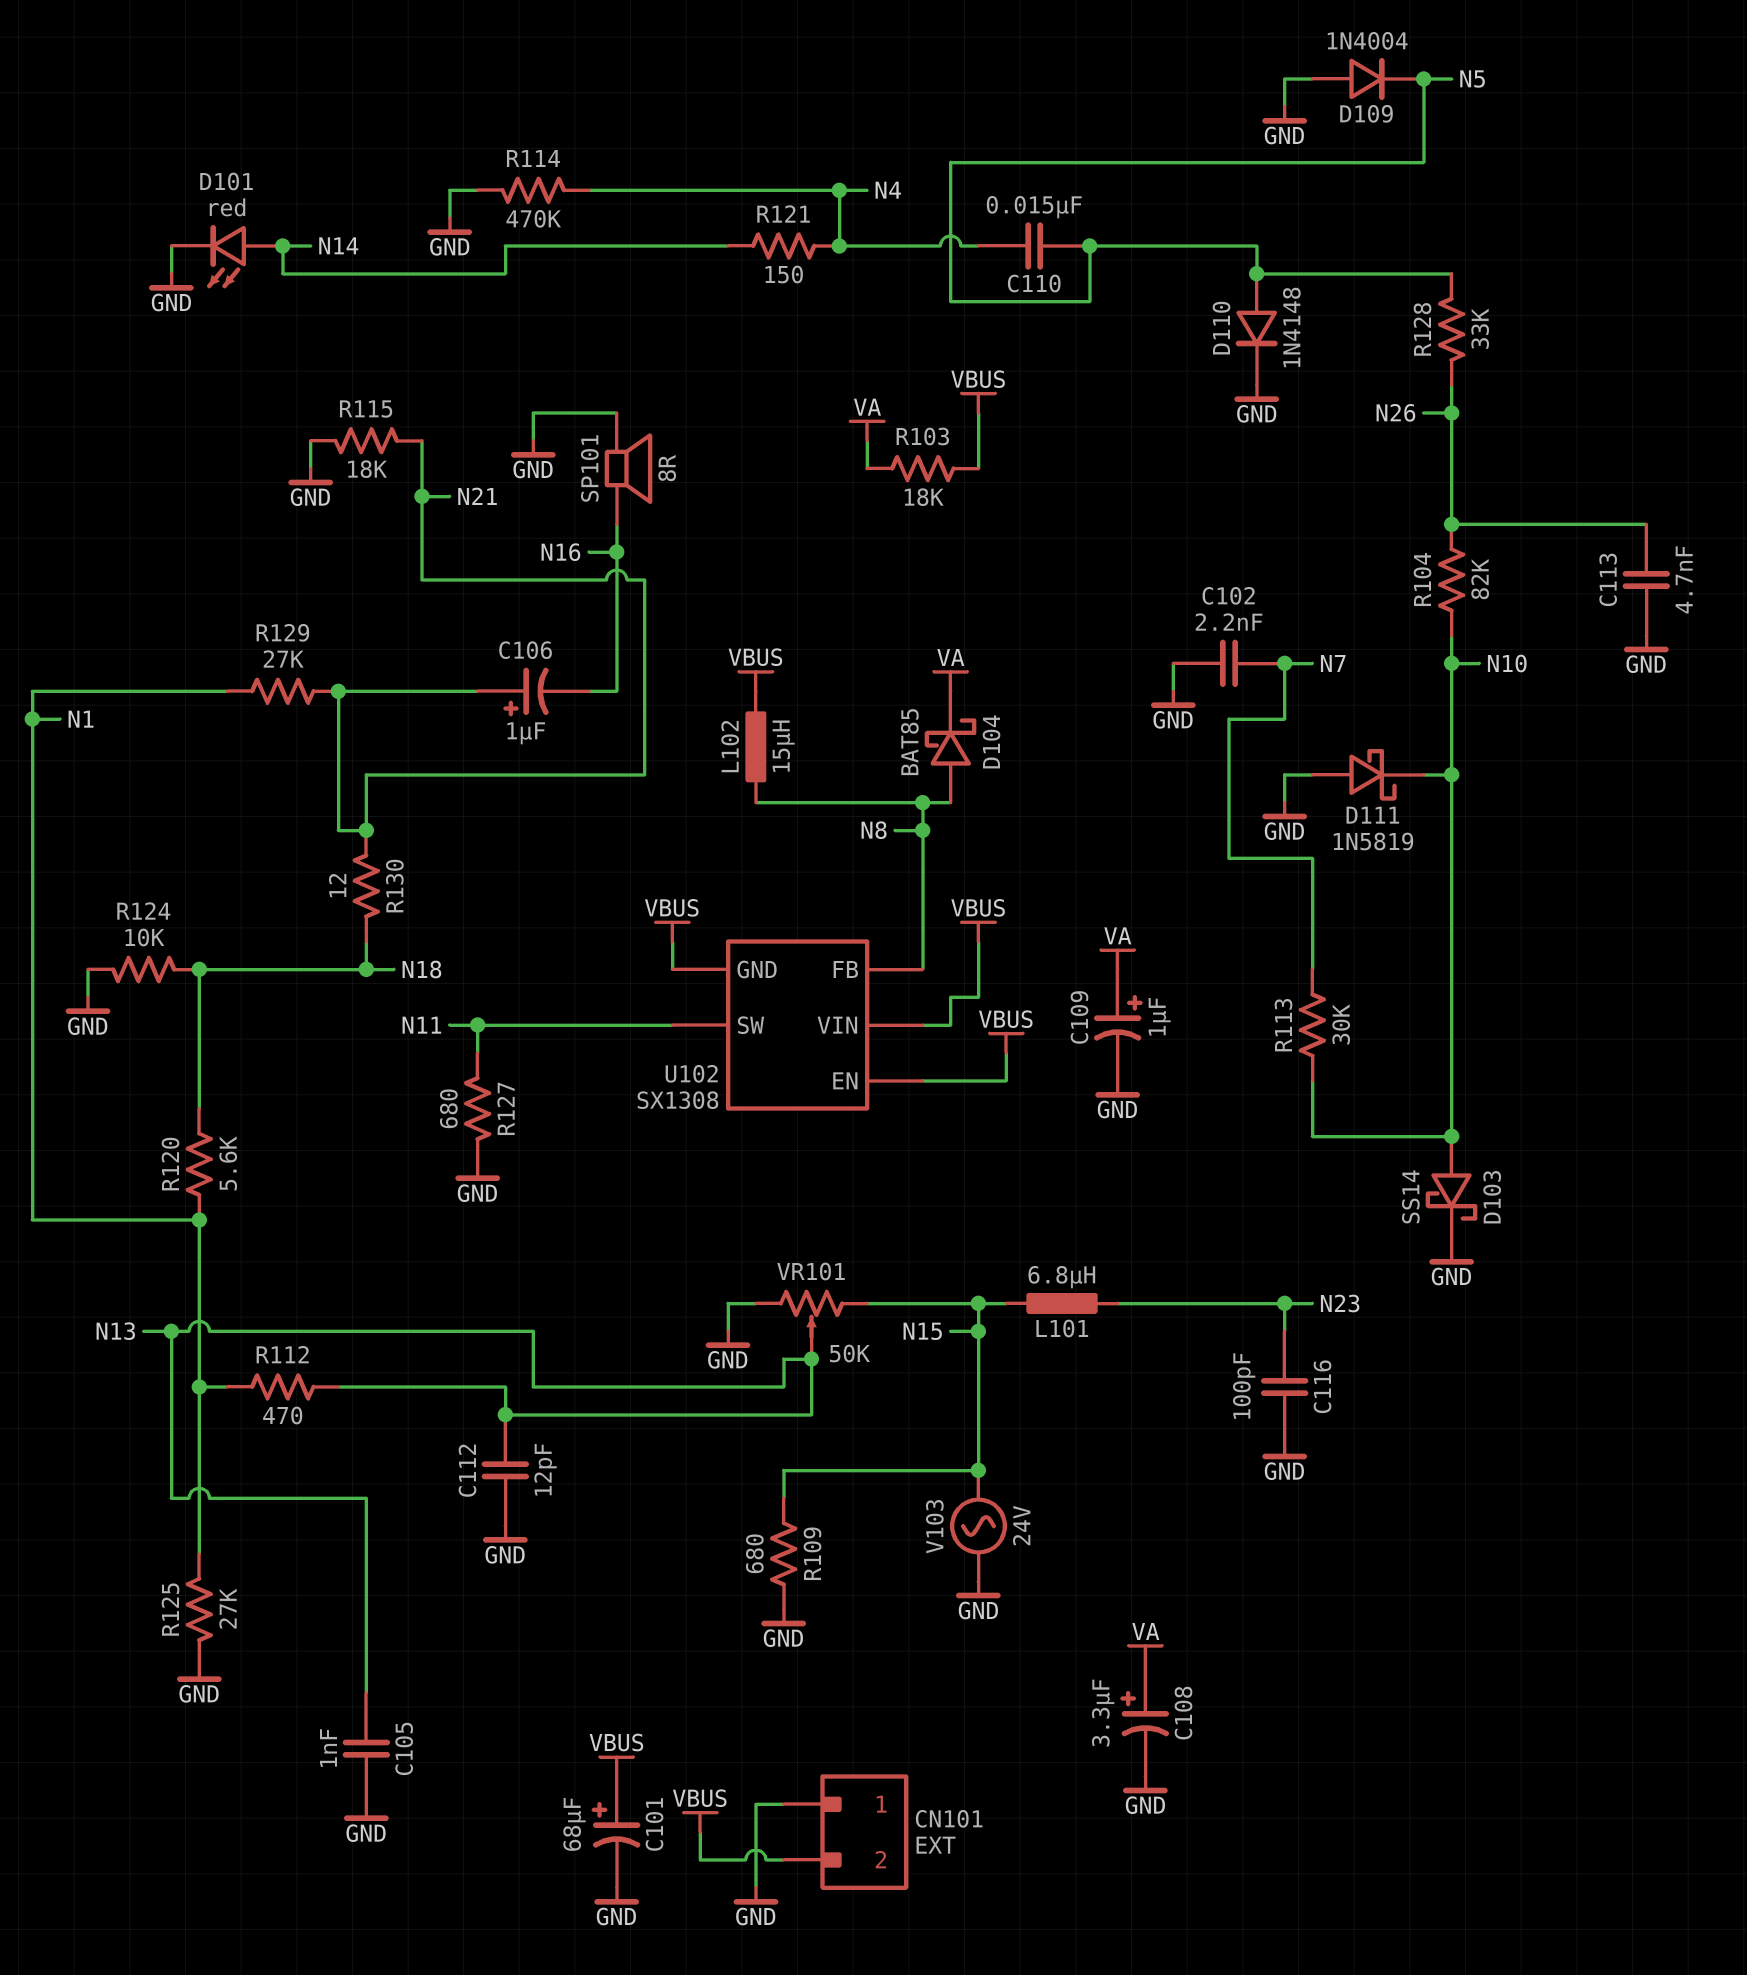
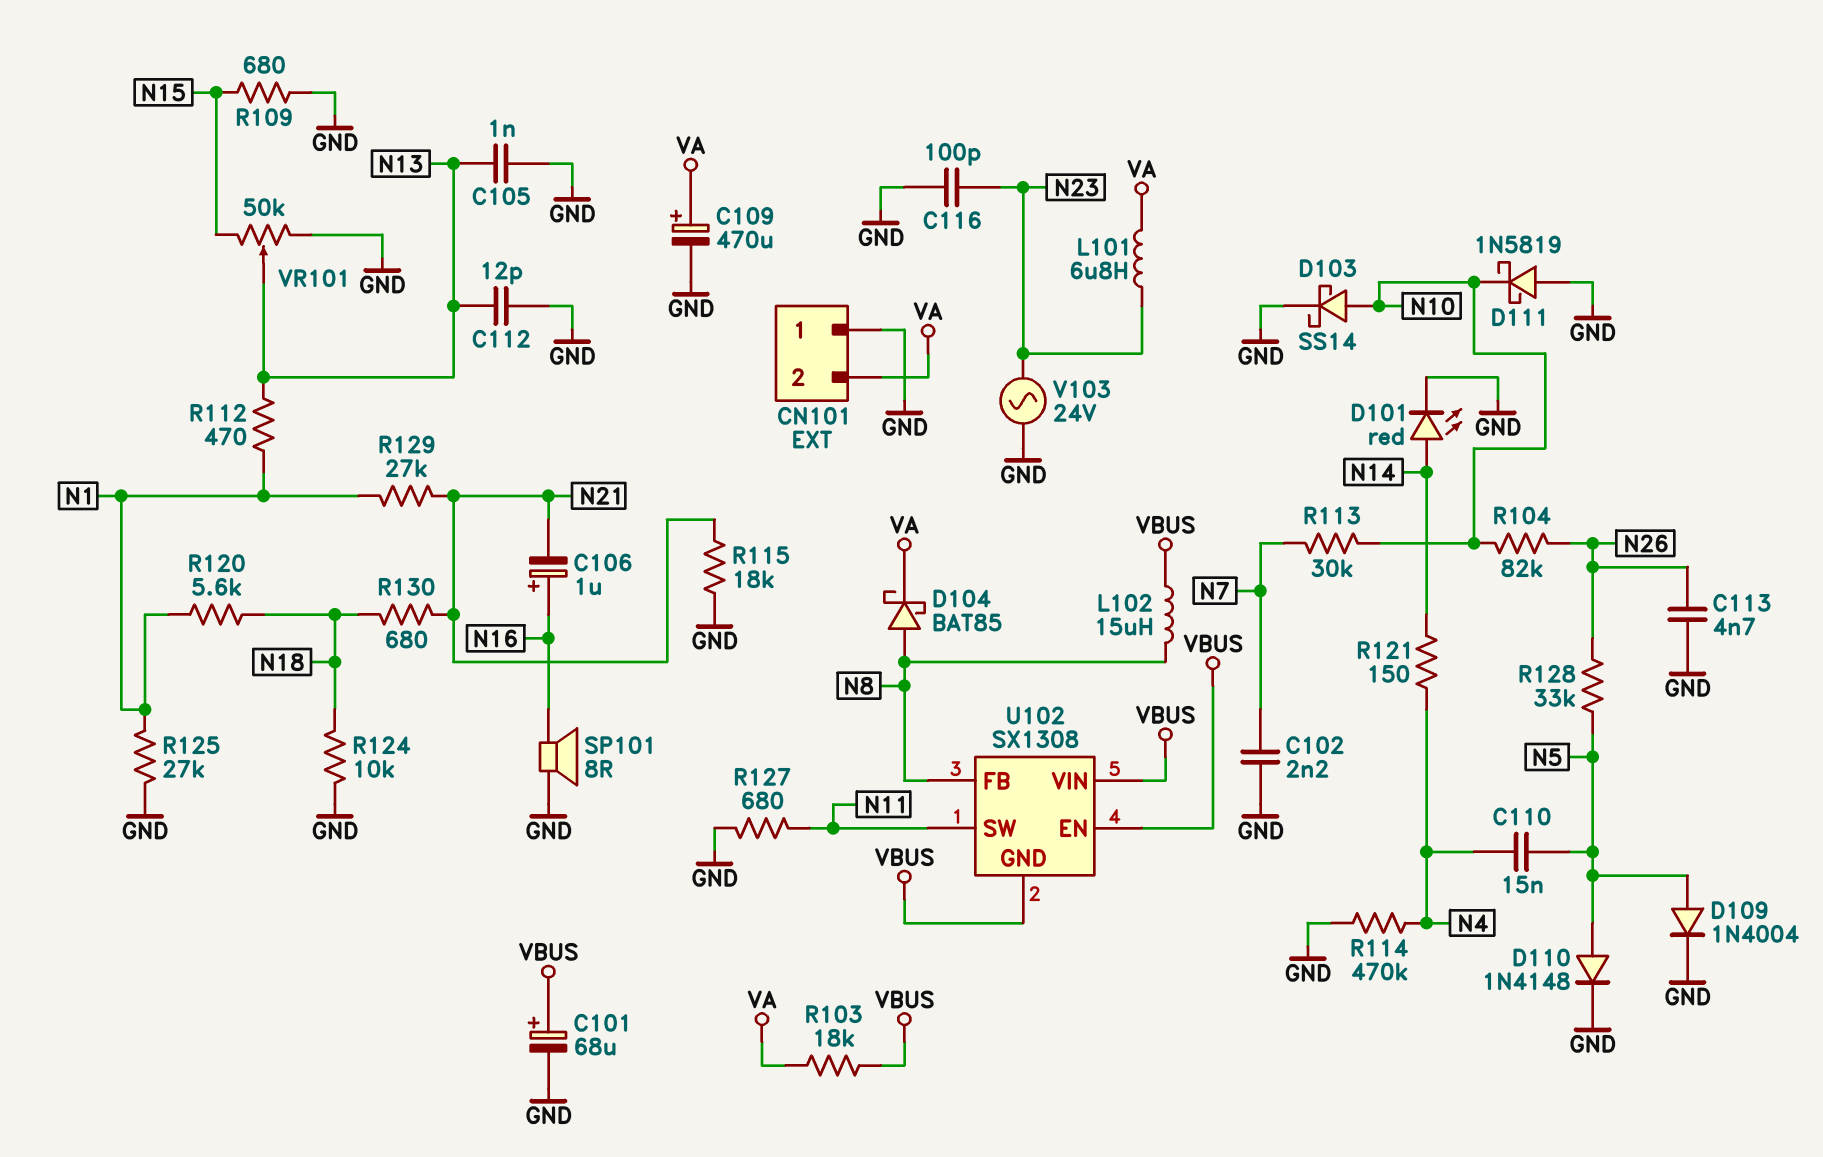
C106: 1uF (plus N21, minus N16) -> 1uF (plus N16, minus N21)
C108: 3.3uF (plus VA, minus GND) -> none
C109: 1uF (plus VA, minus GND) -> 470uF (plus VA, minus GND)
CN101 pin 2: VBUS -> VA
D109: diode 1N4004 (A GND, K N5) -> diode 1N4004 (A N5, K GND)
L101: 6.8uH (N15, N23) -> 6.8uH (N23, VA)
R130: 12 (N18, N21) -> 680 (N18, N21)
V103: AC 24V (GND, N15) -> AC 24V (GND, N23)

